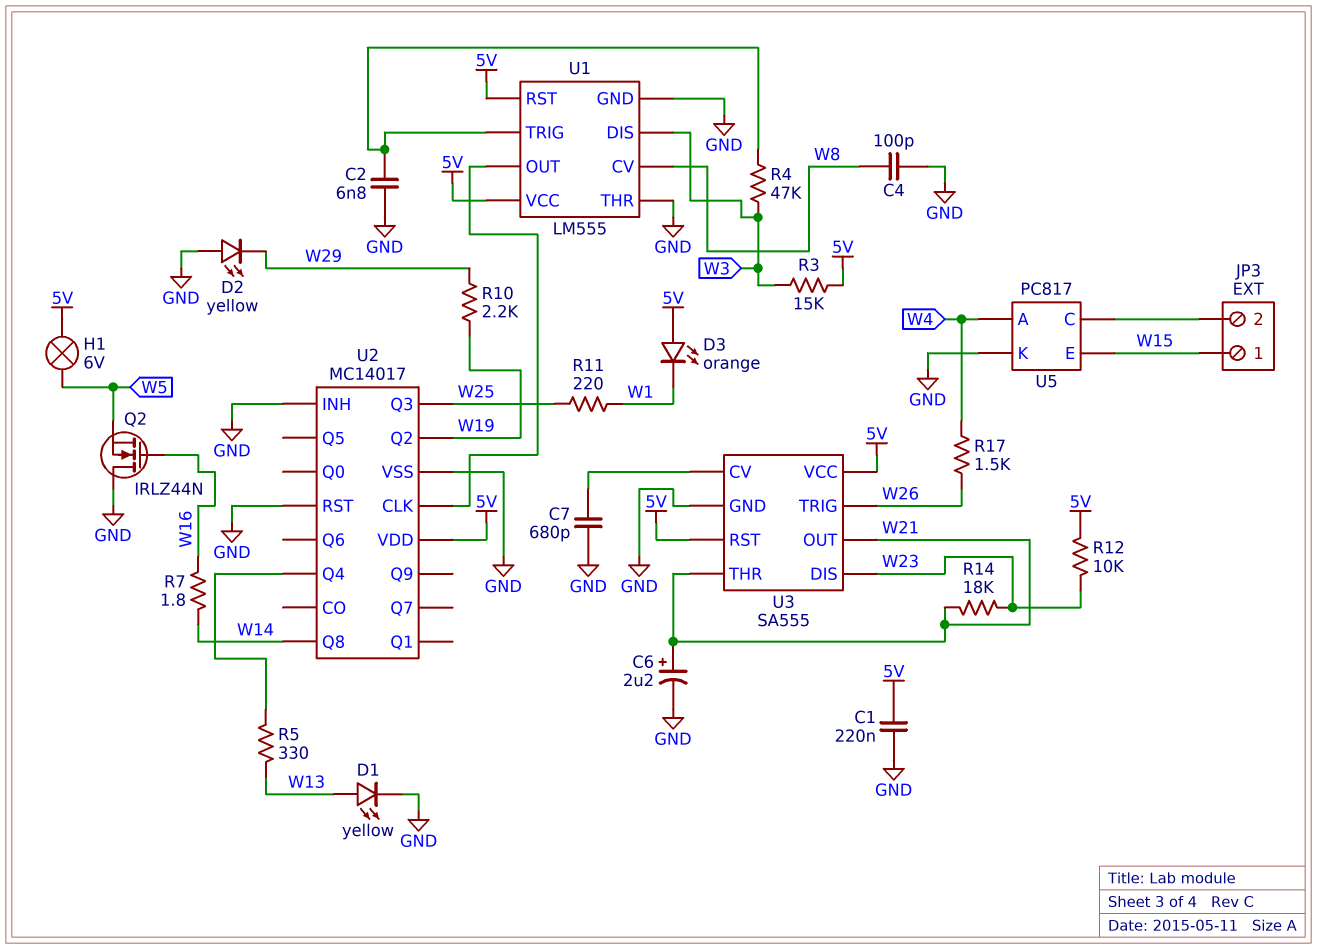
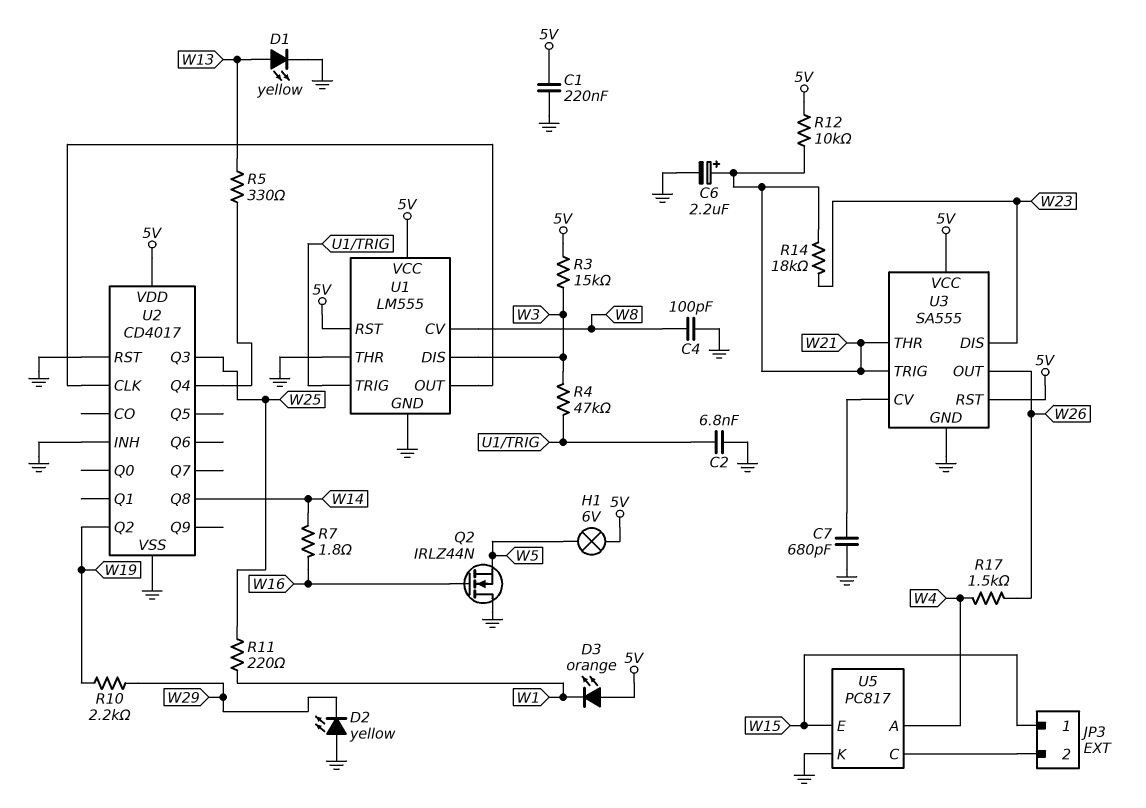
R12: 10k (5V, W23) -> 10k (5V, W21)
U2: MC14017 -> CD4017
U3 pin OUT: W21 -> W26
U3 pin TRIG: W26 -> W21

